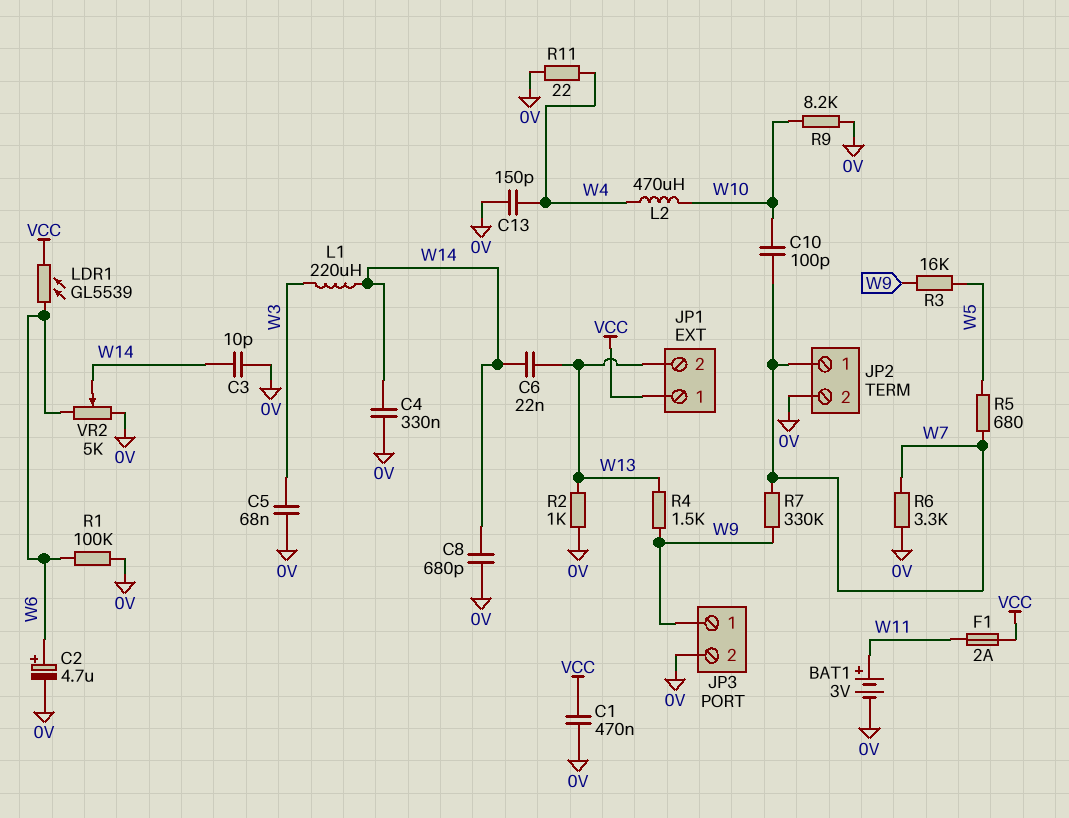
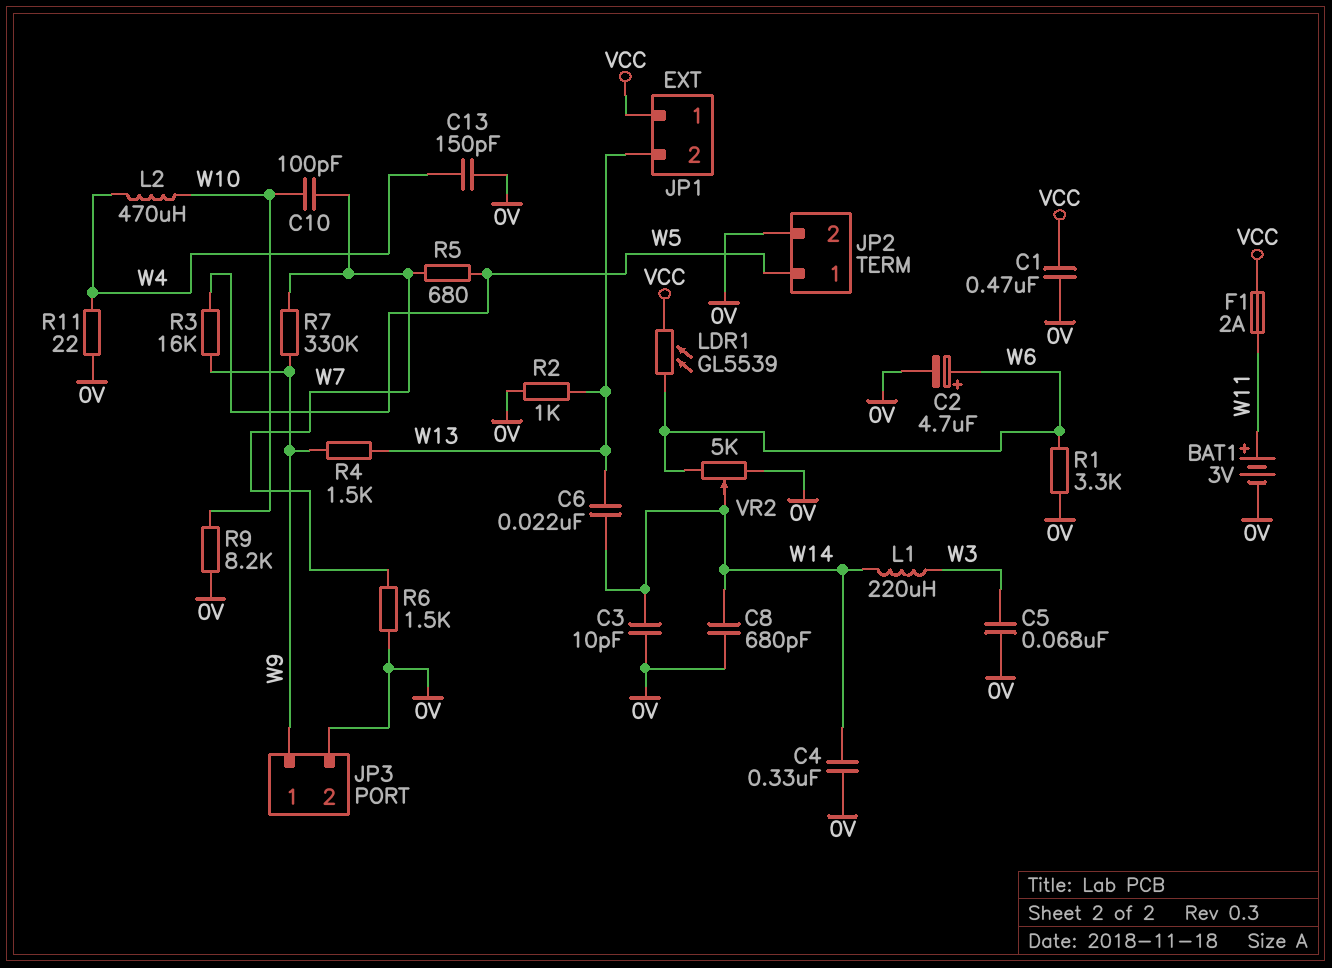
JP2 pin 1: W7 -> W5
R1: 100k (0V, W6) -> 3.3k (0V, W6)
R6: 3.3k (0V, W7) -> 1.5k (0V, W7)

